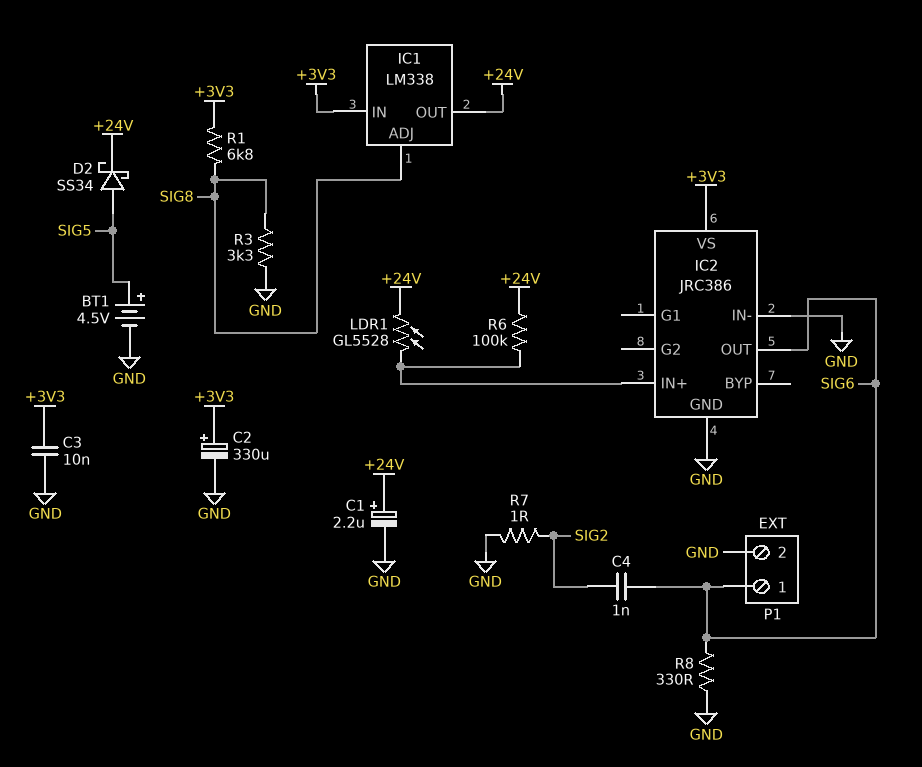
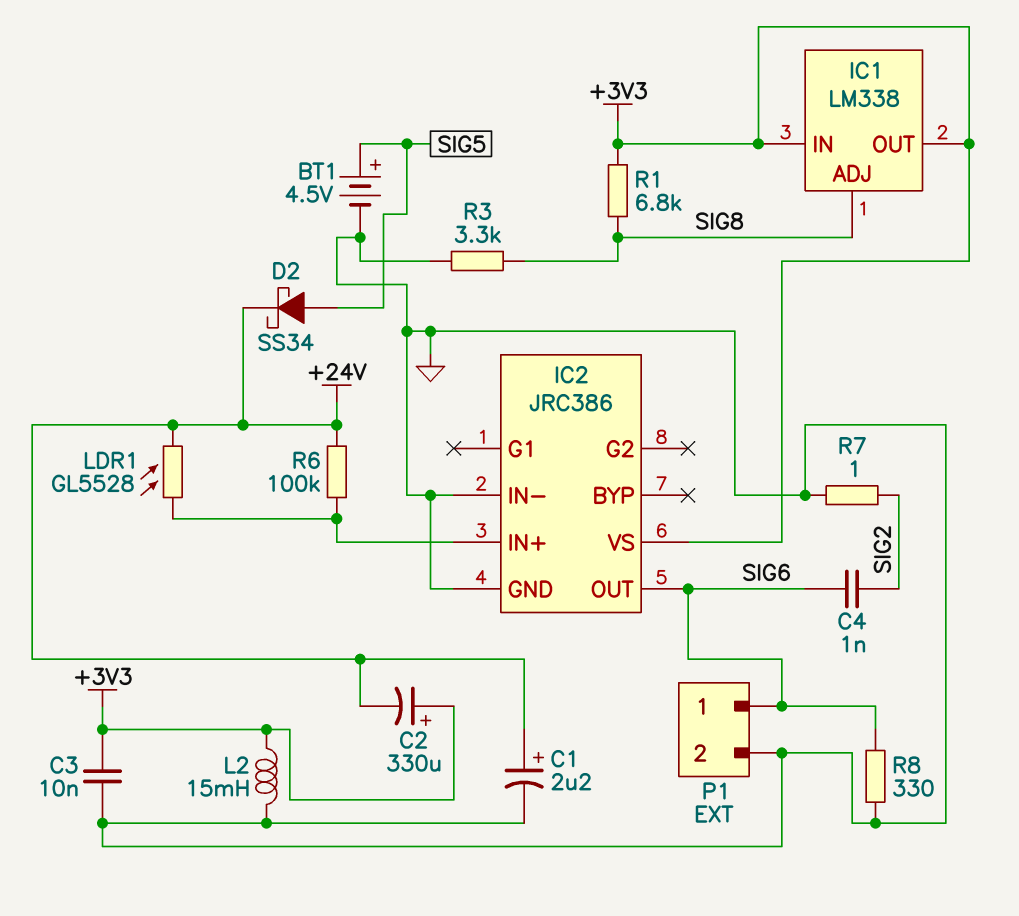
C2: 330uF (plus +3V3, minus GND) -> 330uF (plus +3V3, minus +24V)
IC1 pin OUT: +24V -> +3V3
L2: none -> 15mH (+3V3, GND)

